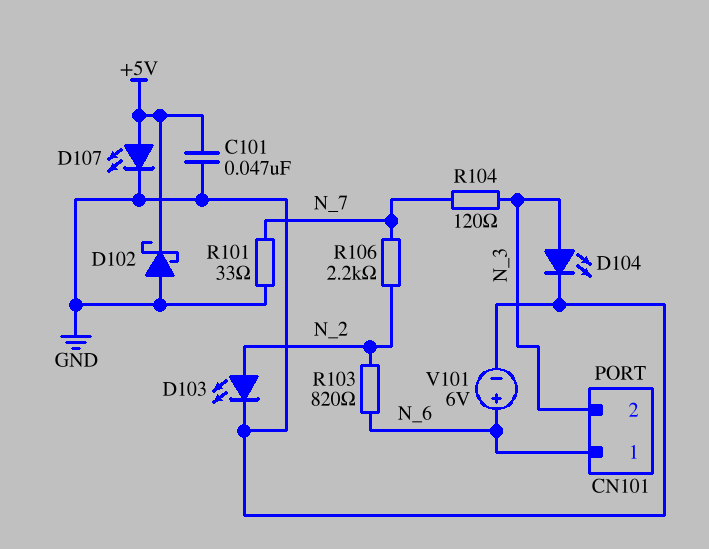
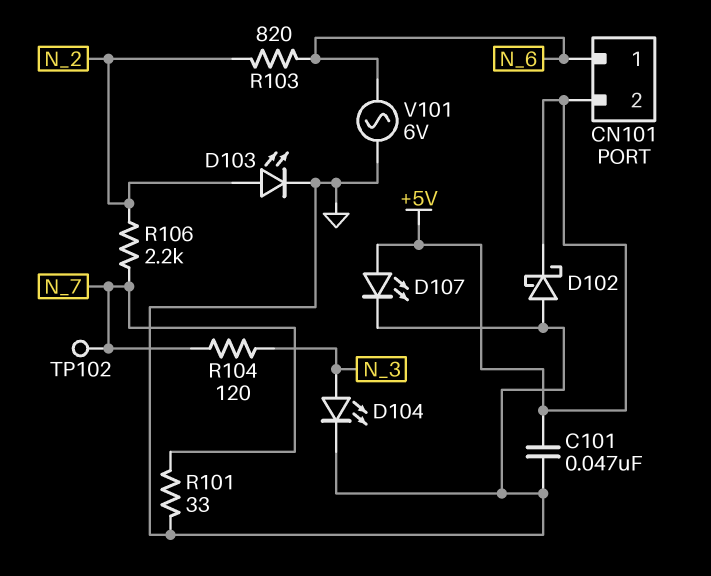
CN101 pin 2: N_3 -> +5V
TP102: none -> test point (N_7)
V101: 6V (plus N_6, minus GND) -> AC 6V (GND, N_6)

